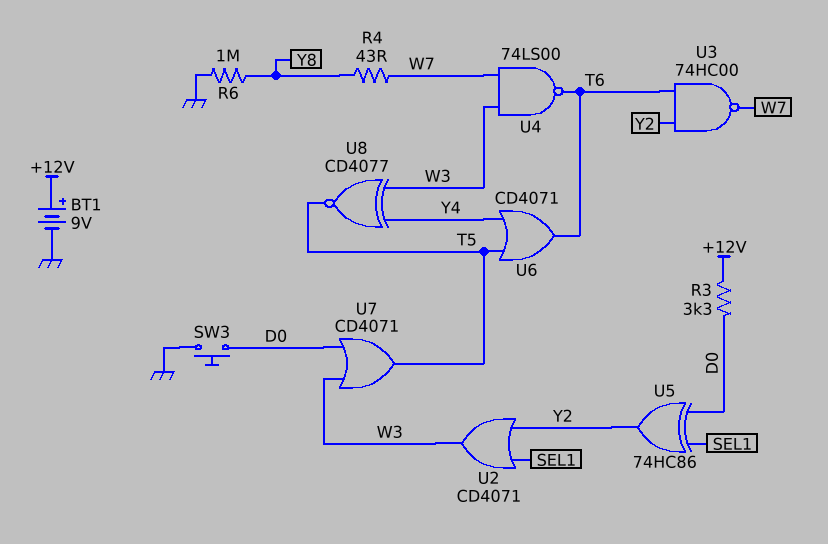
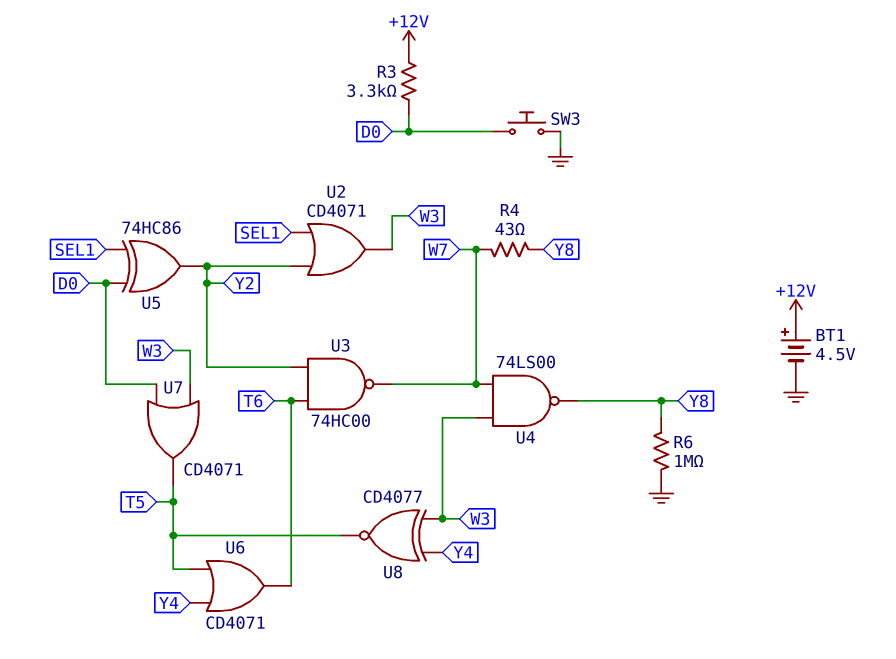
BT1: 9V (plus +12V, minus GND) -> 4.5V (plus +12V, minus GND)
U4: NAND 74LS00 (in W3, in W7, out T6) -> NAND 74LS00 (in W3, in W7, out Y8)

